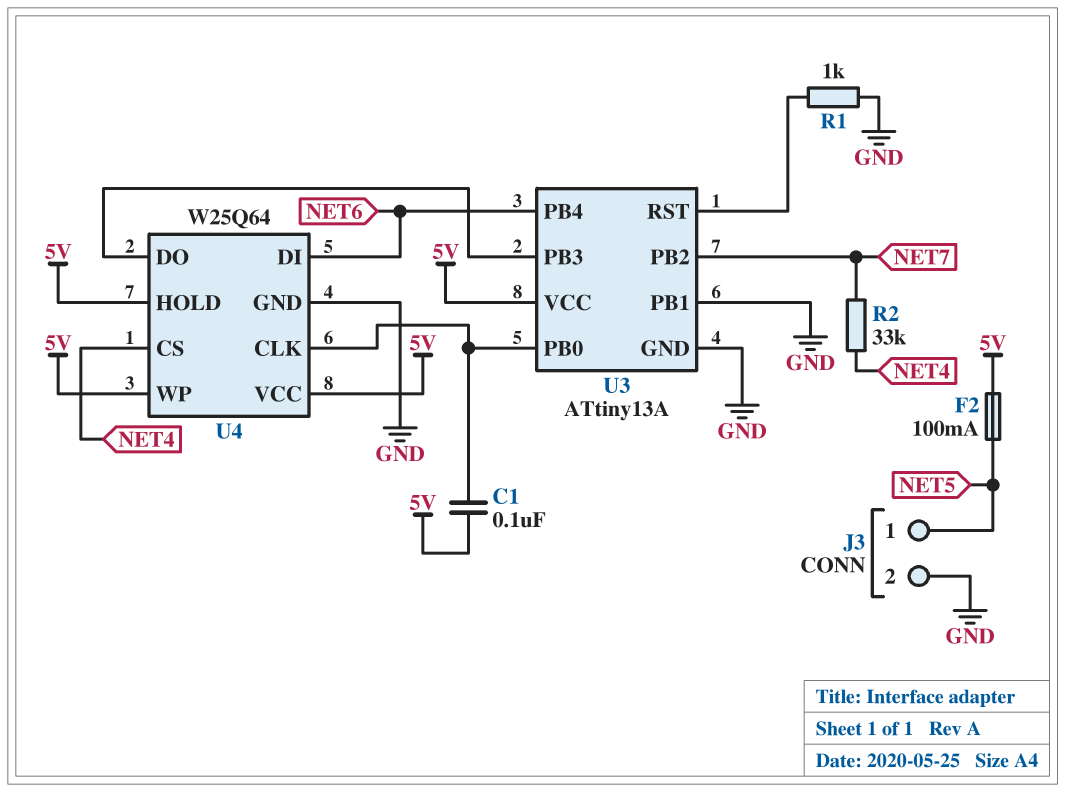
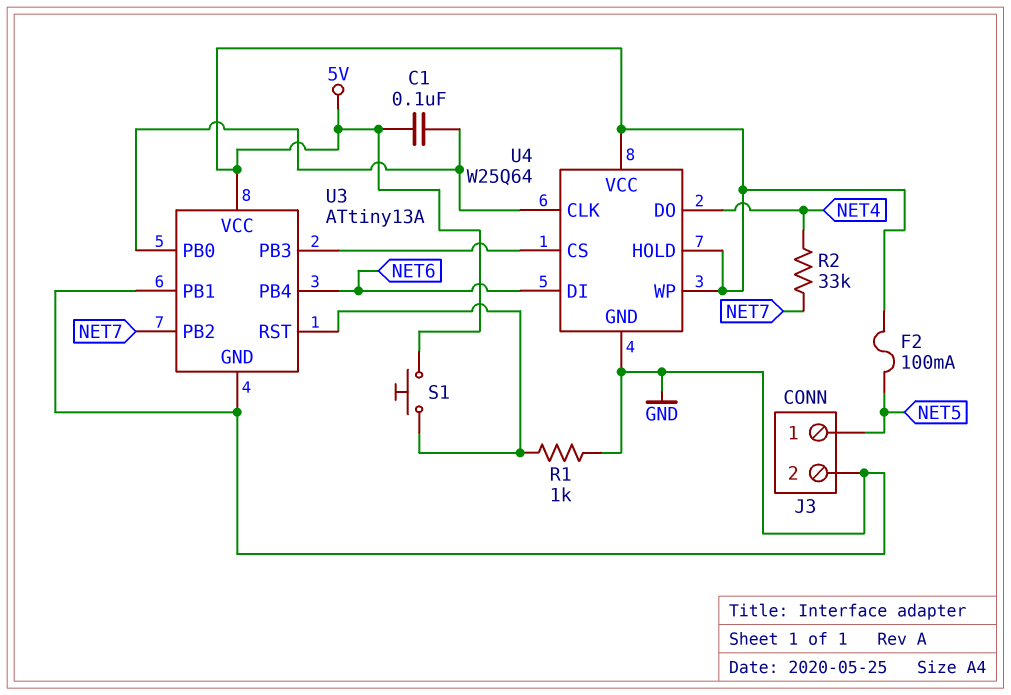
S1: none -> button (5V, U3/RST)
U4 pin CS: NET4 -> U3/PB3
U4 pin DO: U3/PB3 -> NET4

